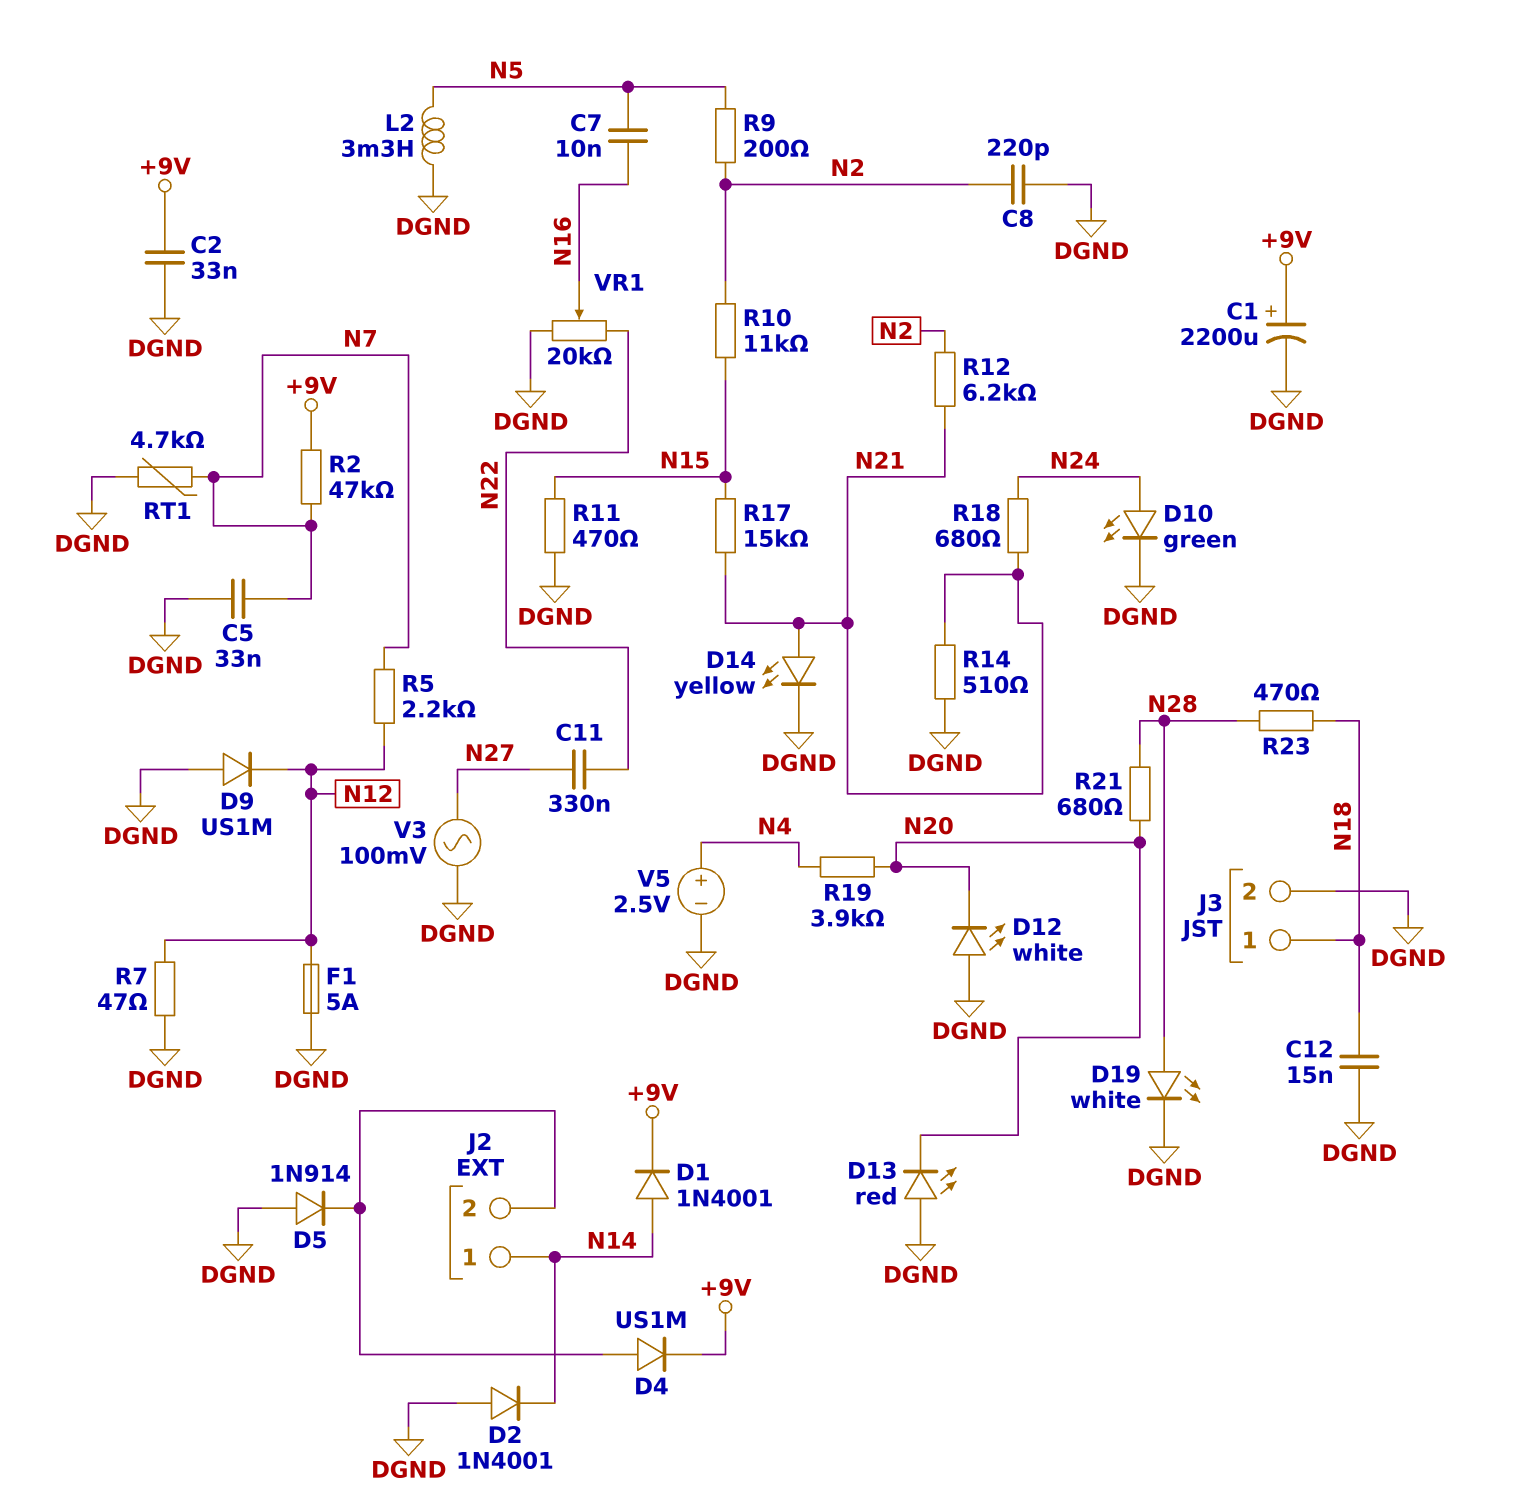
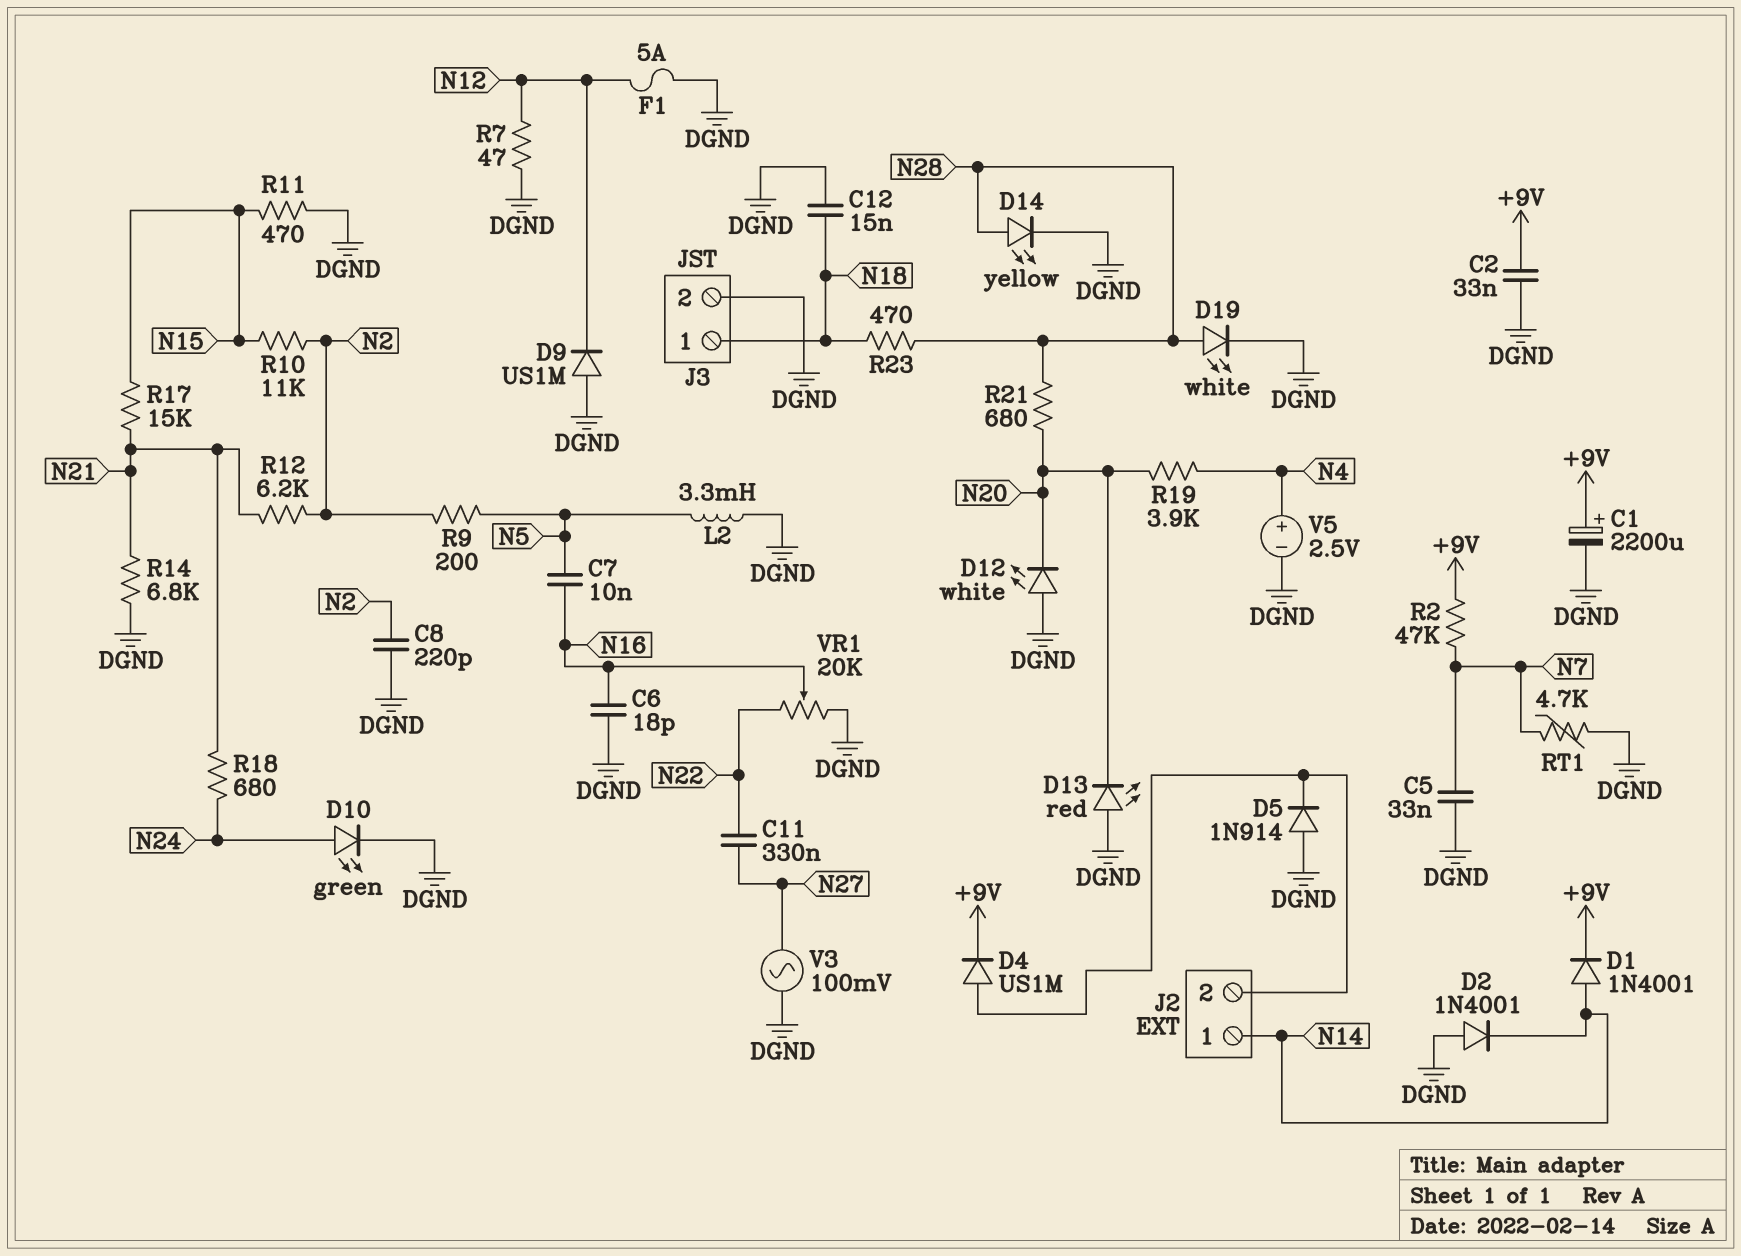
C6: none -> 18pF (DGND, N16)
D14: LED yellow (A N21, K DGND) -> LED yellow (A N28, K DGND)
R5: 2.2k (N7, N12) -> none
R14: 510 (DGND, N21) -> 6.8k (DGND, N21)

